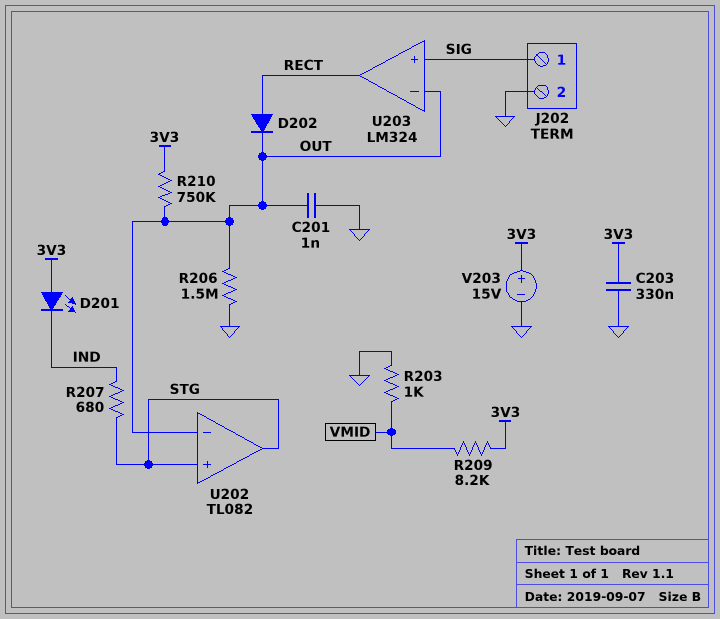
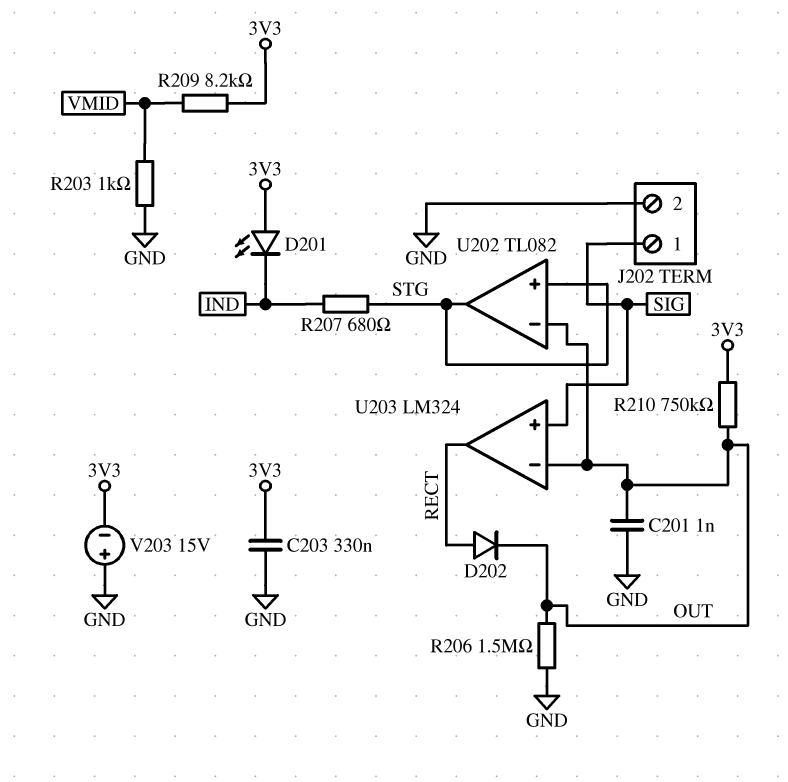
V203: 15V (plus 3V3, minus GND) -> 15V (plus GND, minus 3V3)

